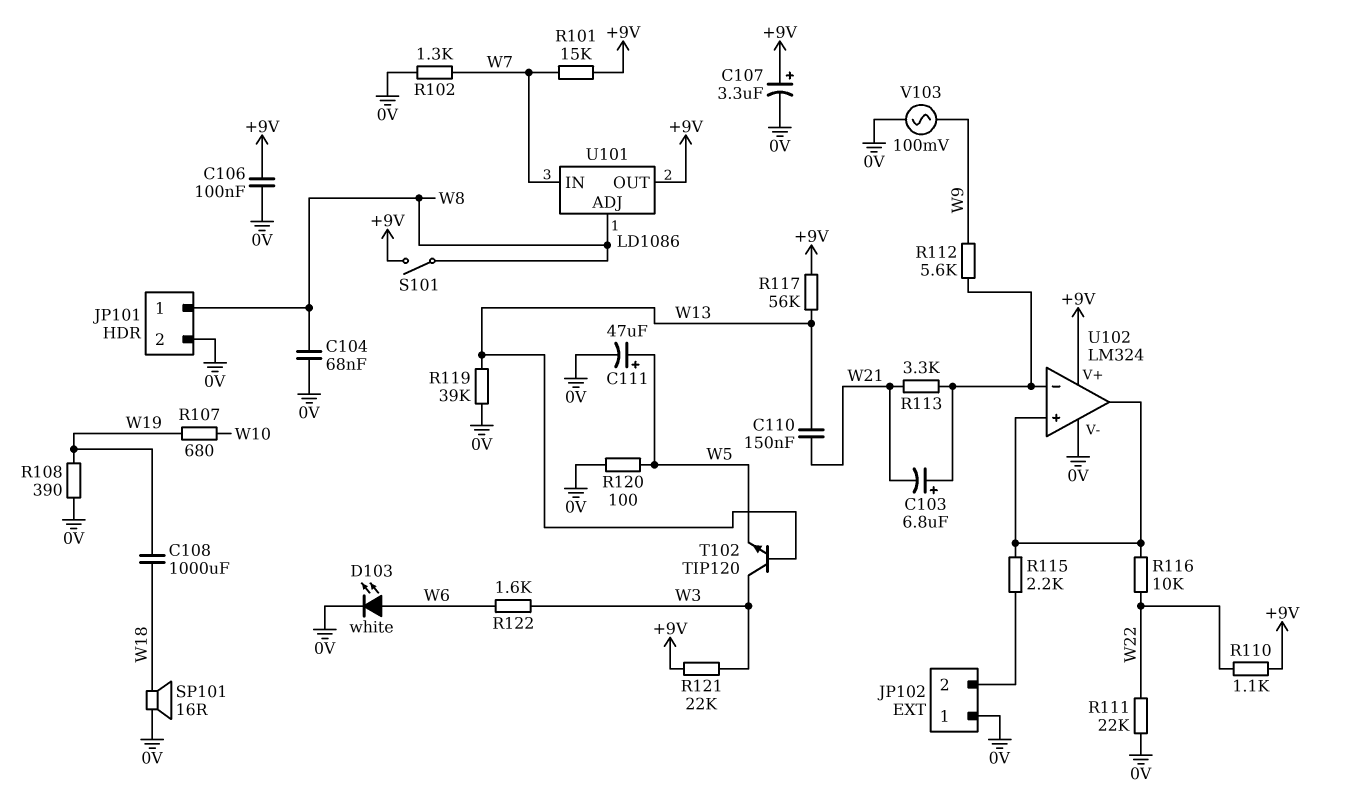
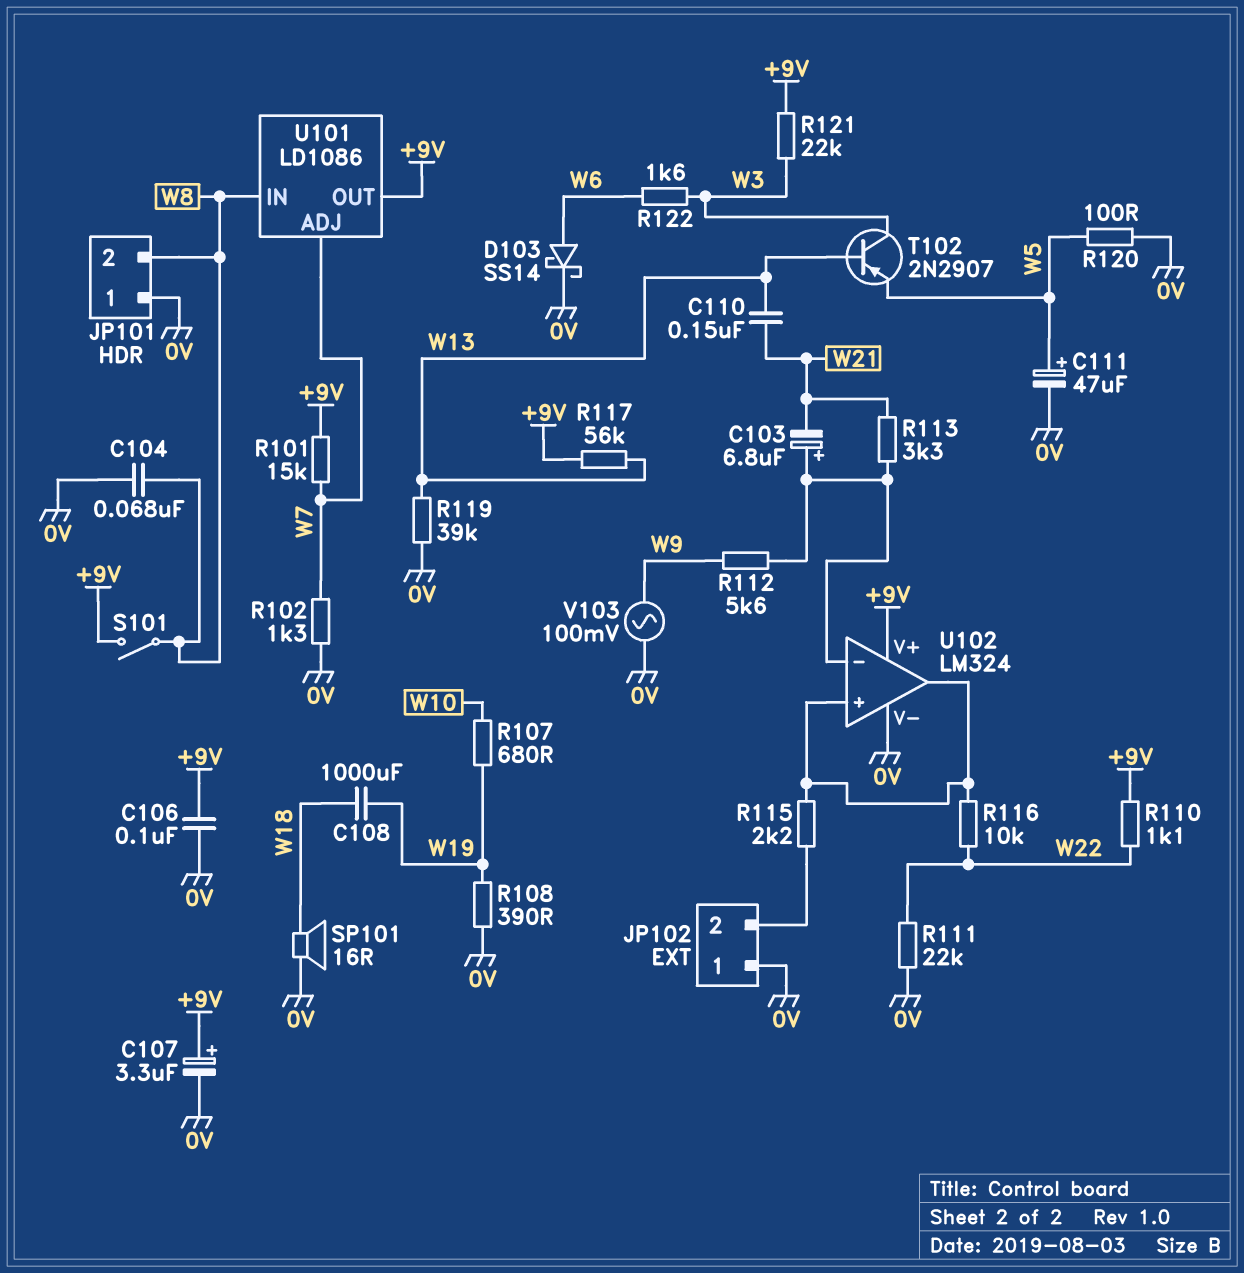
D103: LED white (A W6, K 0V) -> schottky SS14 (A W6, K 0V)
JP101 pin 1: W8 -> 0V
JP101 pin 2: 0V -> W8
T102: NPN TIP120 (B W13, C W3, E W5) -> PNP 2N2907 (B W13, C W3, E W5)
U101 pin ADJ: W8 -> W7
U101 pin IN: W7 -> W8

